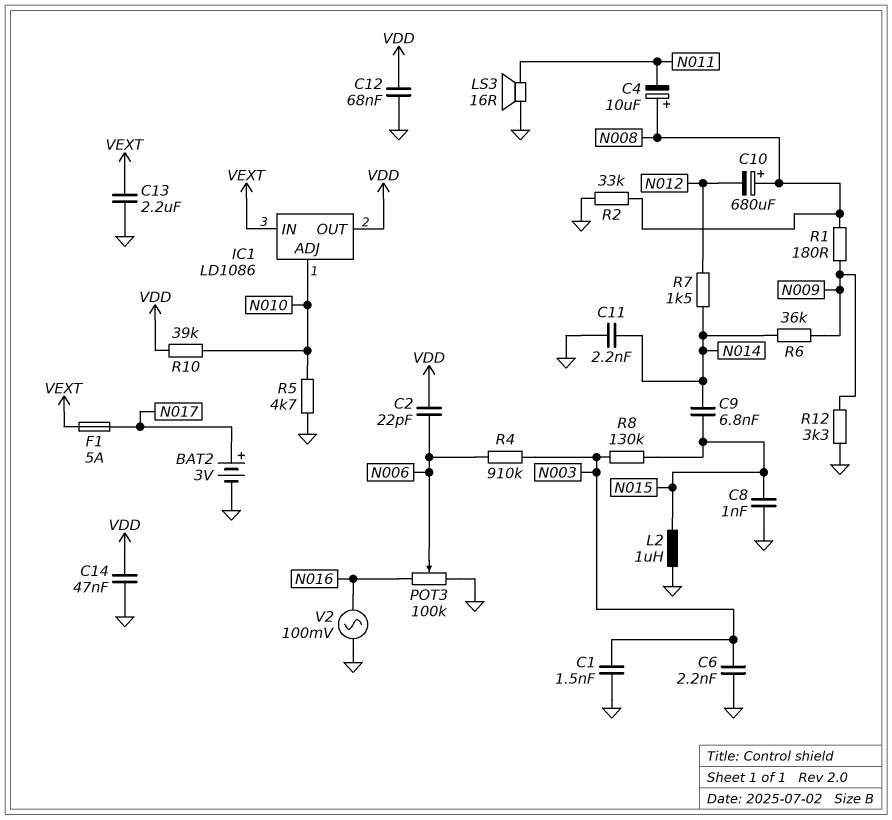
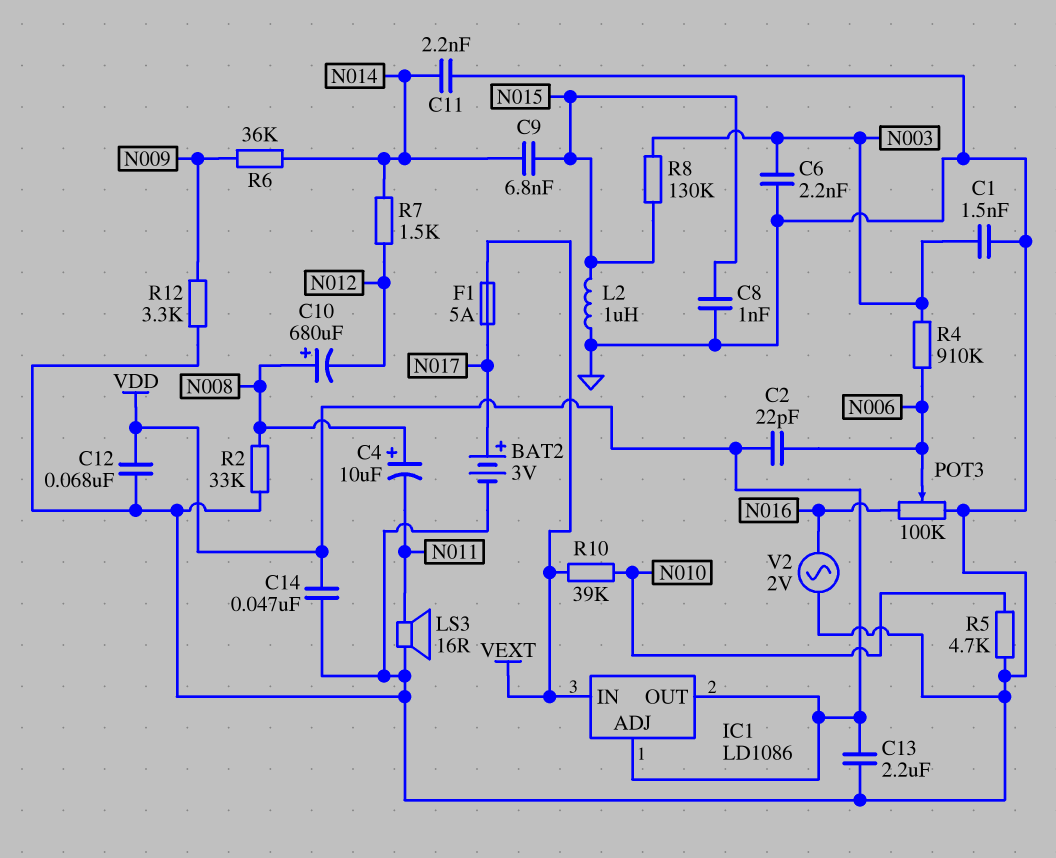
C13: 2.2uF (GND, VEXT) -> 2.2uF (GND, VDD)
IC1 pin ADJ: N010 -> VDD
R1: 180 (N008, N009) -> none
R10: 39k (N010, VDD) -> 39k (N010, VEXT)
V2: AC 100mV (GND, N016) -> AC 2V (GND, N016)

